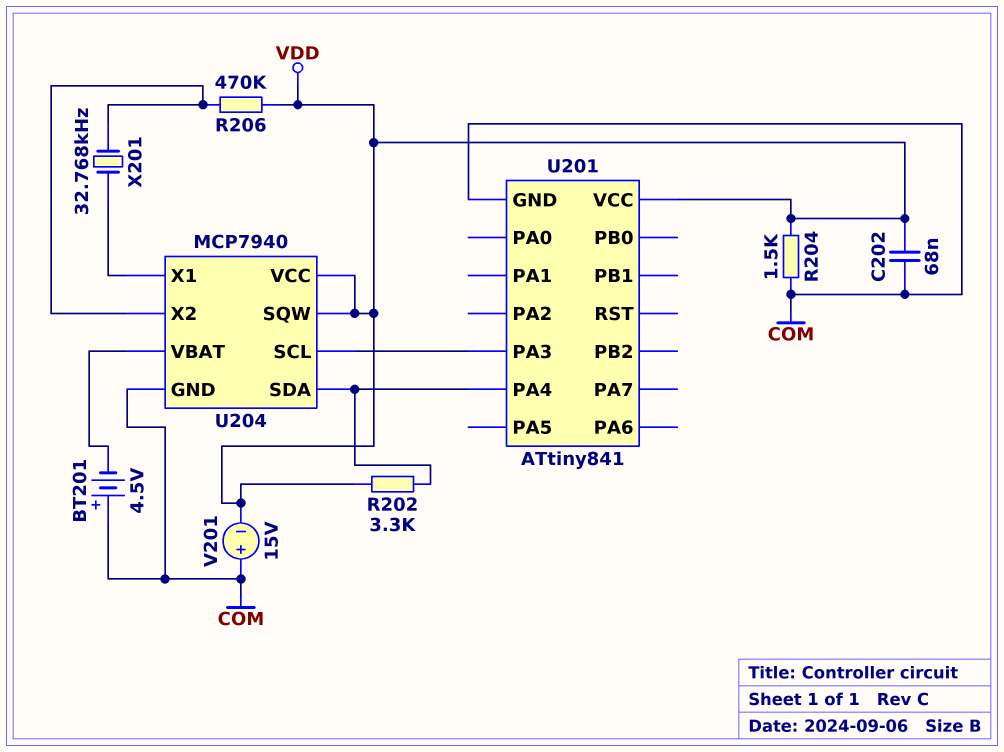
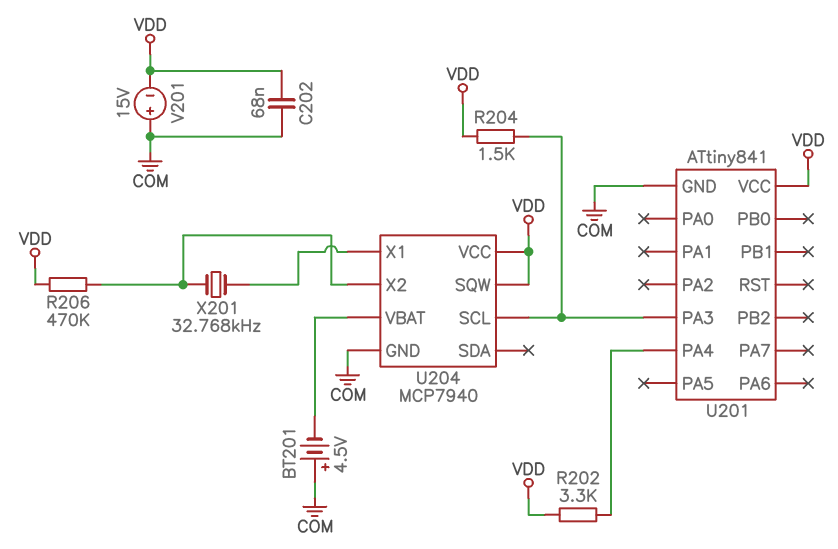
R204: 1.5k (COM, VDD) -> 1.5k (U201/PA3, VDD)
U204 pin SDA: U201/PA4 -> none

